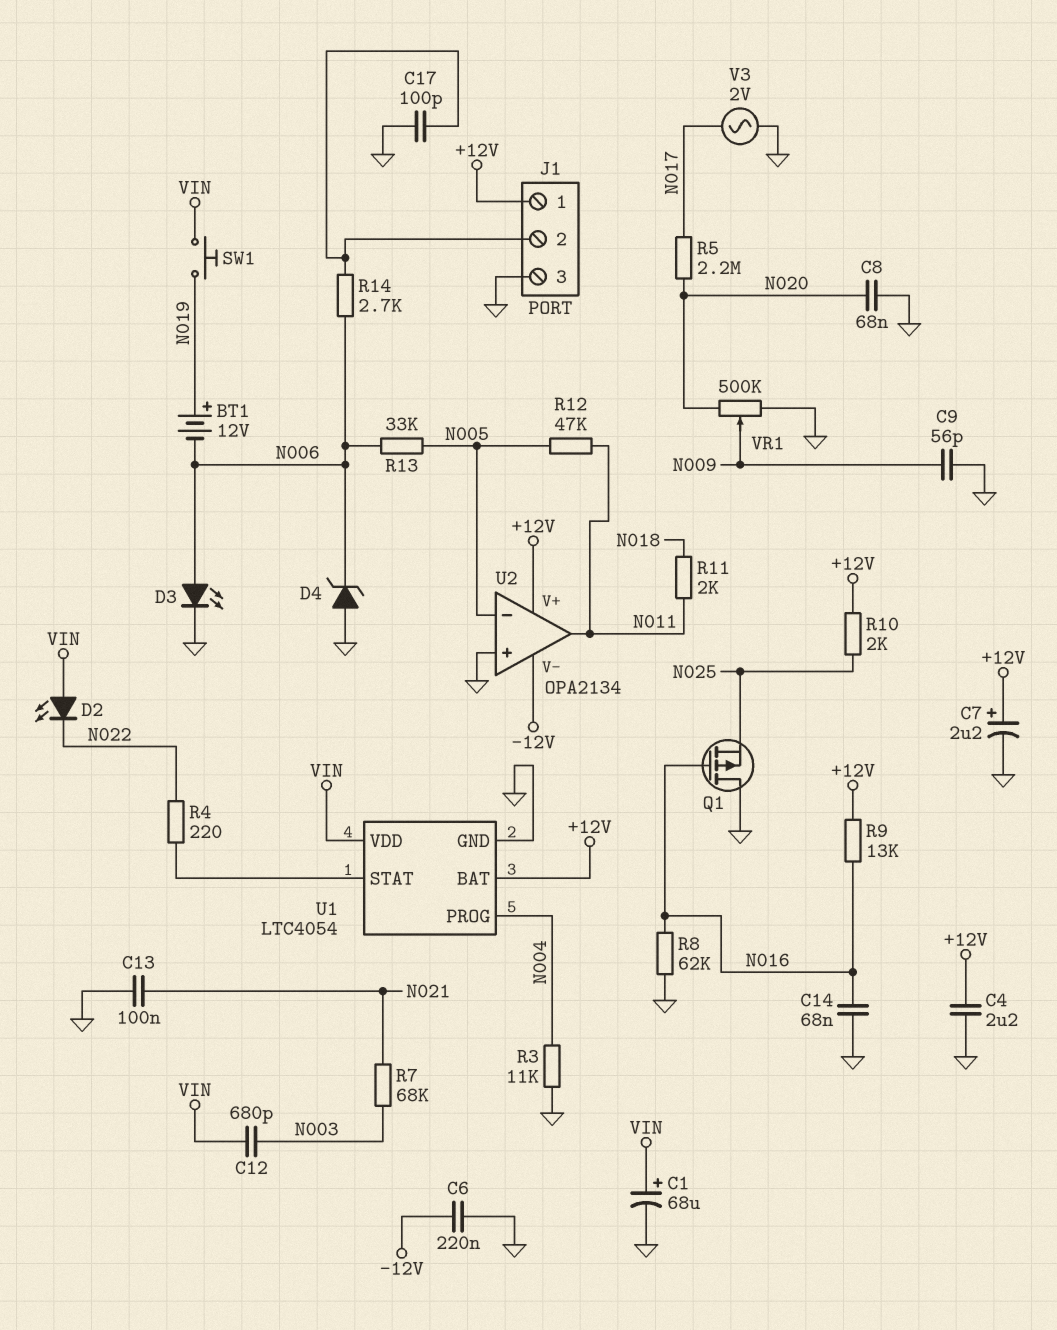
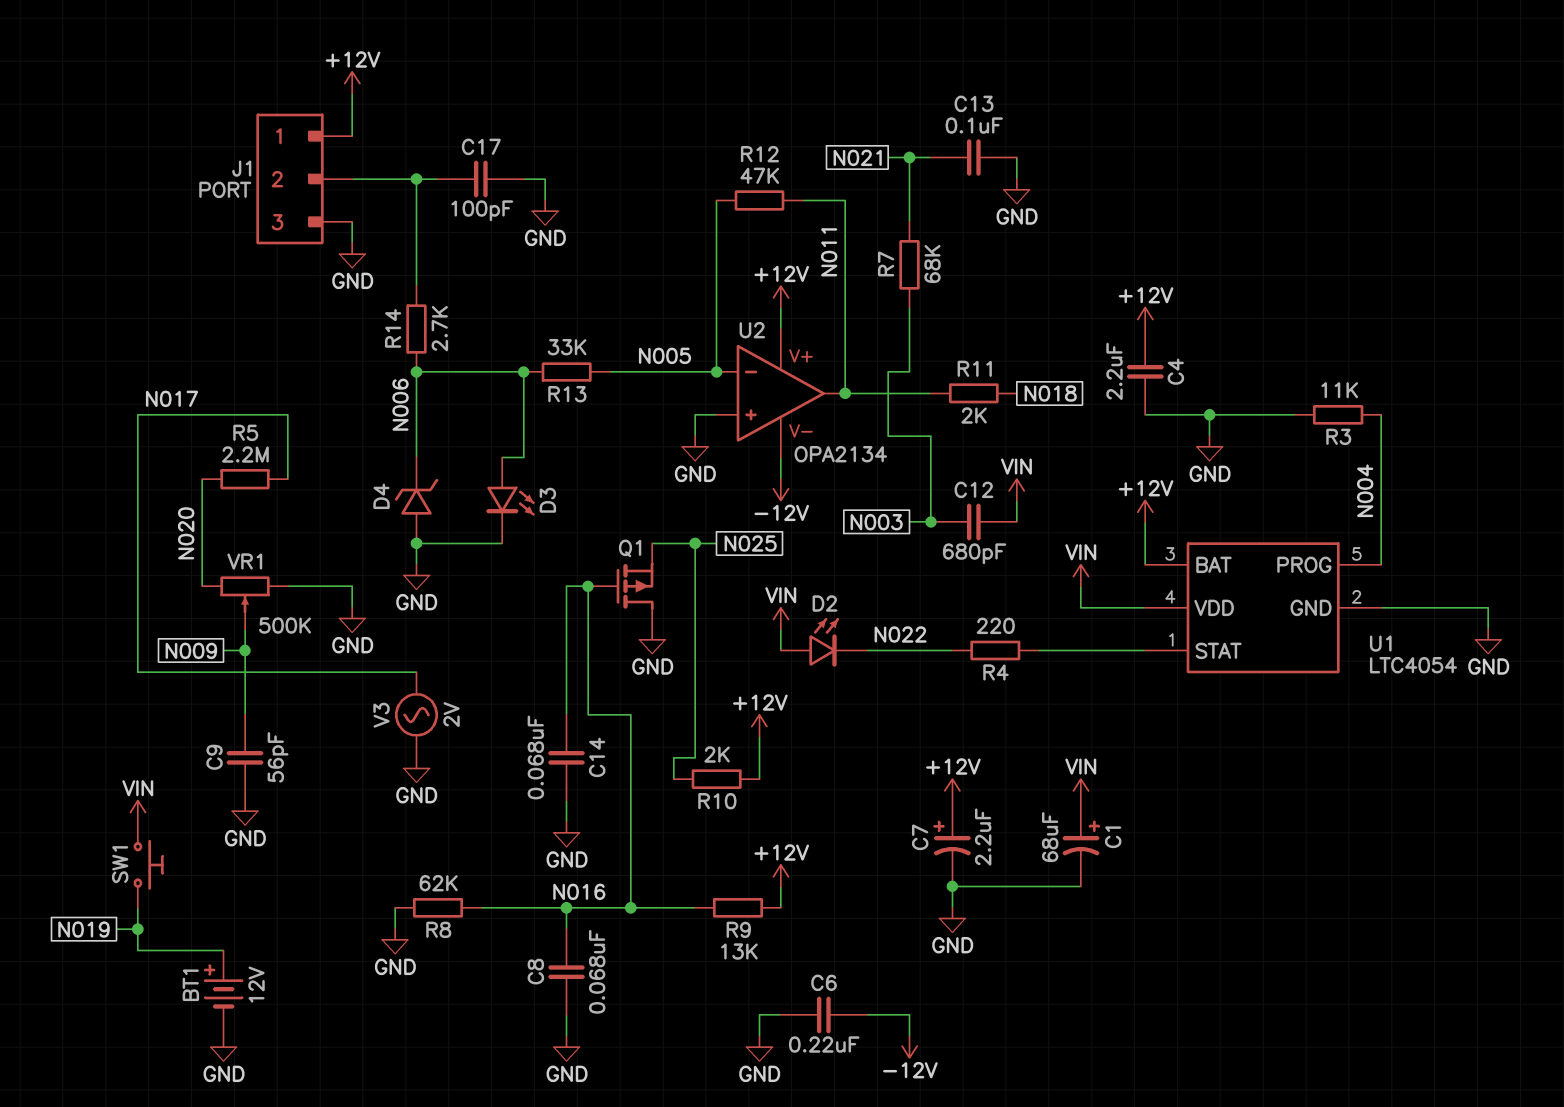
BT1: 12V (plus N019, minus N006) -> 12V (plus N019, minus GND)
C8: 68nF (GND, N020) -> 68nF (GND, N016)

